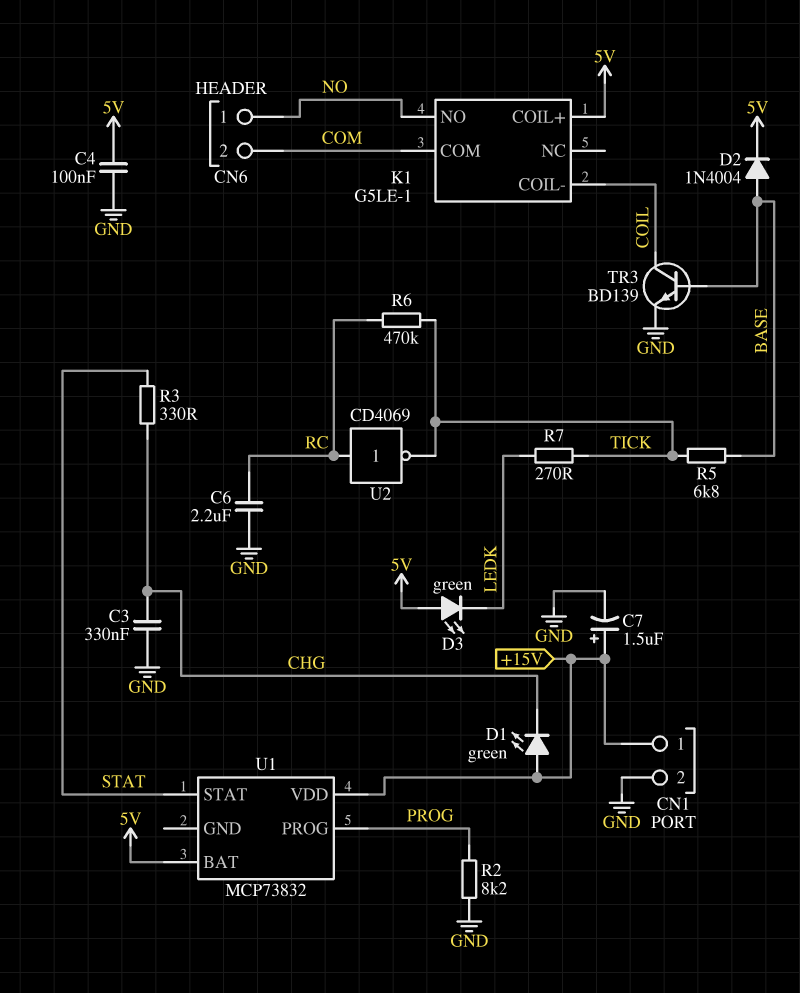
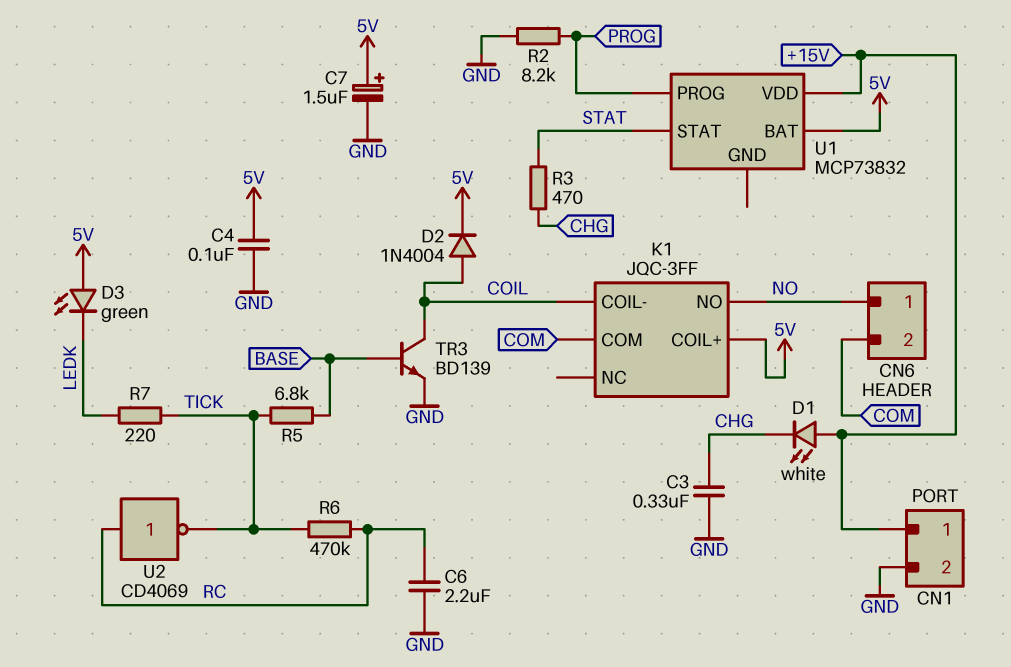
C7: 1.5uF (plus +15V, minus GND) -> 1.5uF (plus 5V, minus GND)
D1: LED green (A +15V, K CHG) -> LED white (A +15V, K CHG)
D2: diode 1N4004 (A BASE, K 5V) -> diode 1N4004 (A COIL, K 5V)
K1: G5LE-1 -> JQC-3FF
R3: 330 (CHG, STAT) -> 470 (CHG, STAT)
R7: 270 (LEDK, TICK) -> 220 (LEDK, TICK)

